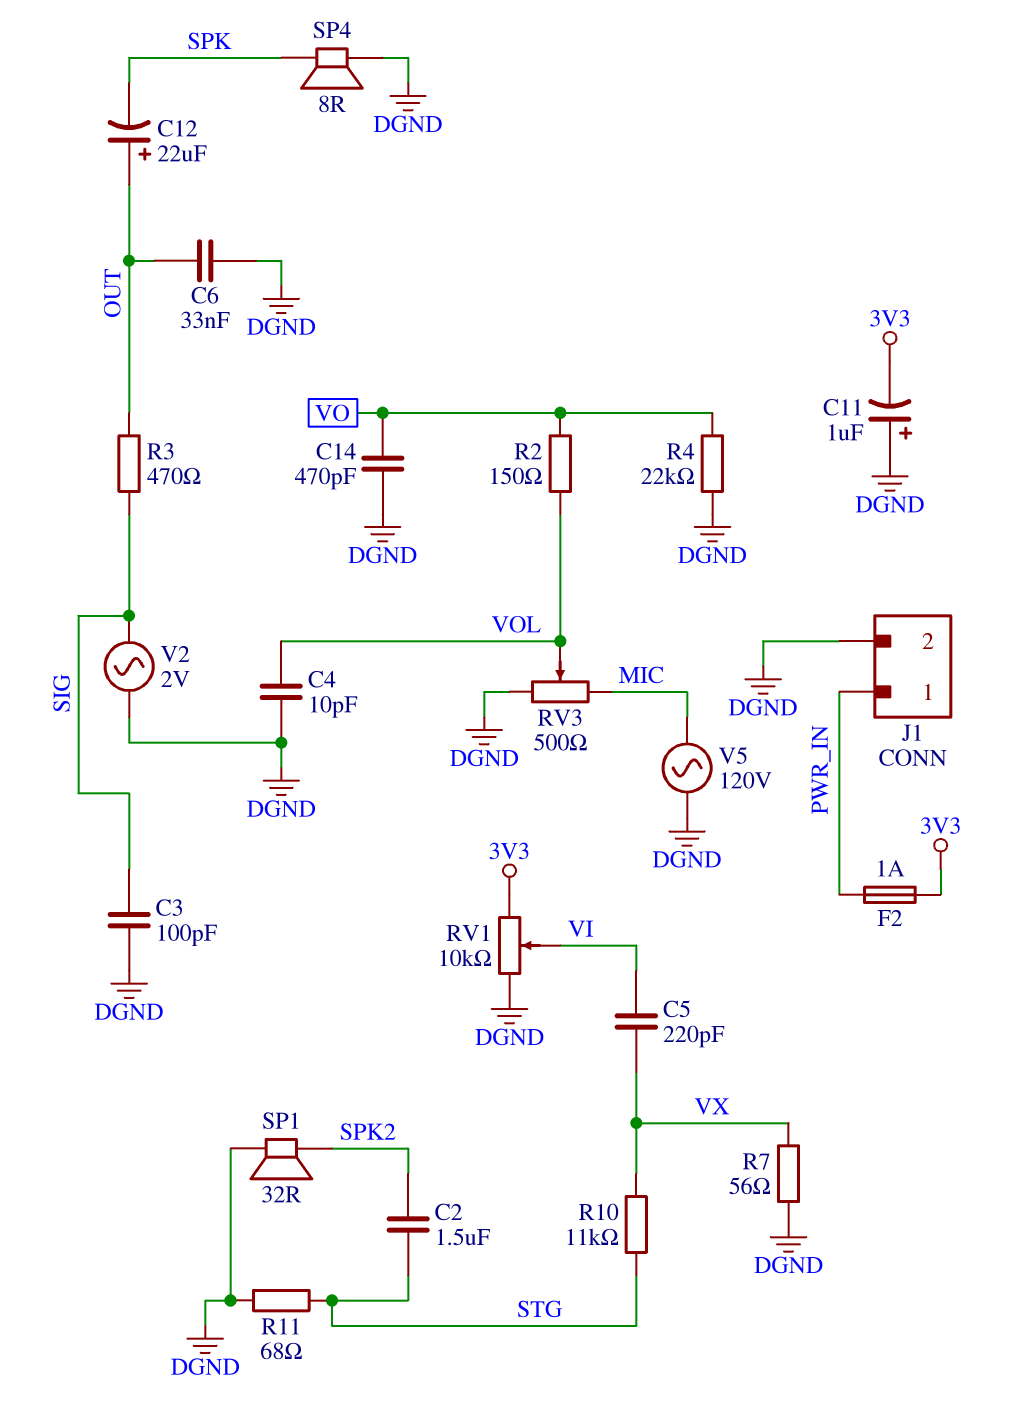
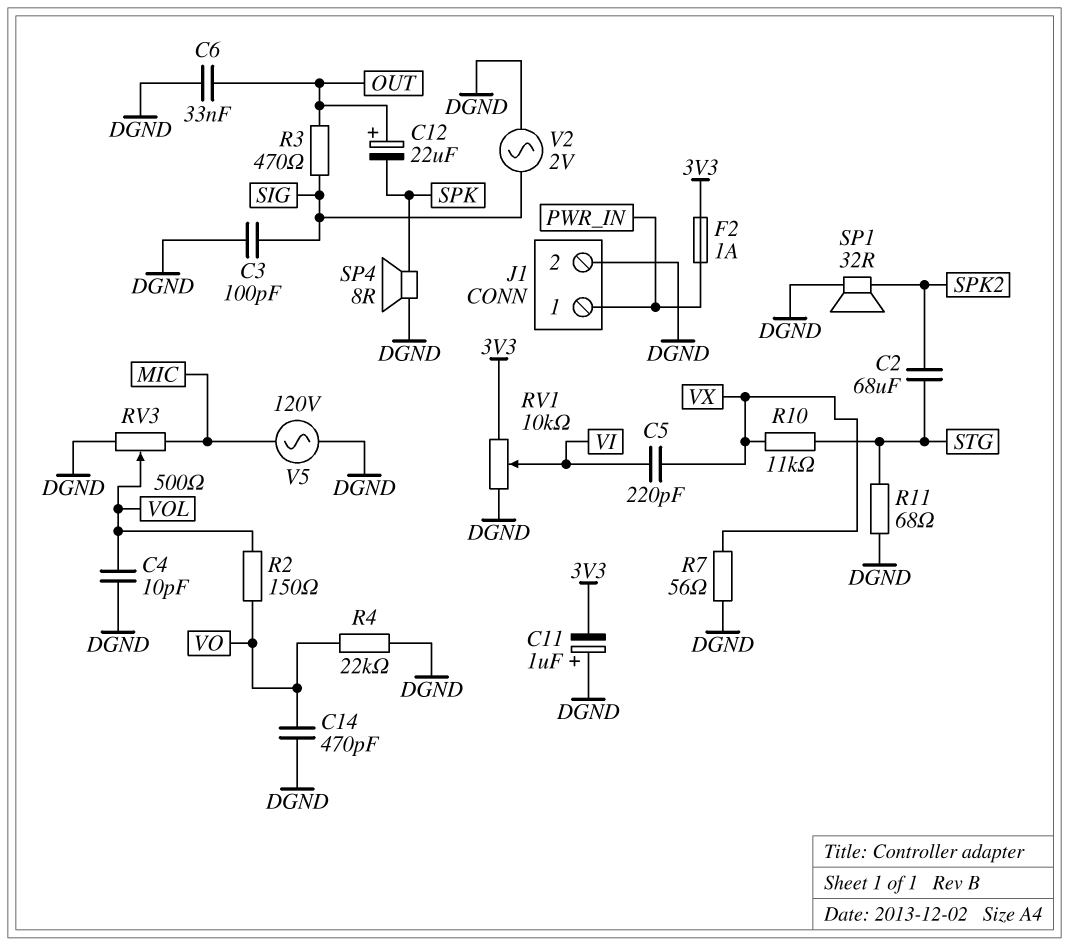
C2: 1.5uF (SPK2, STG) -> 68uF (SPK2, STG)

